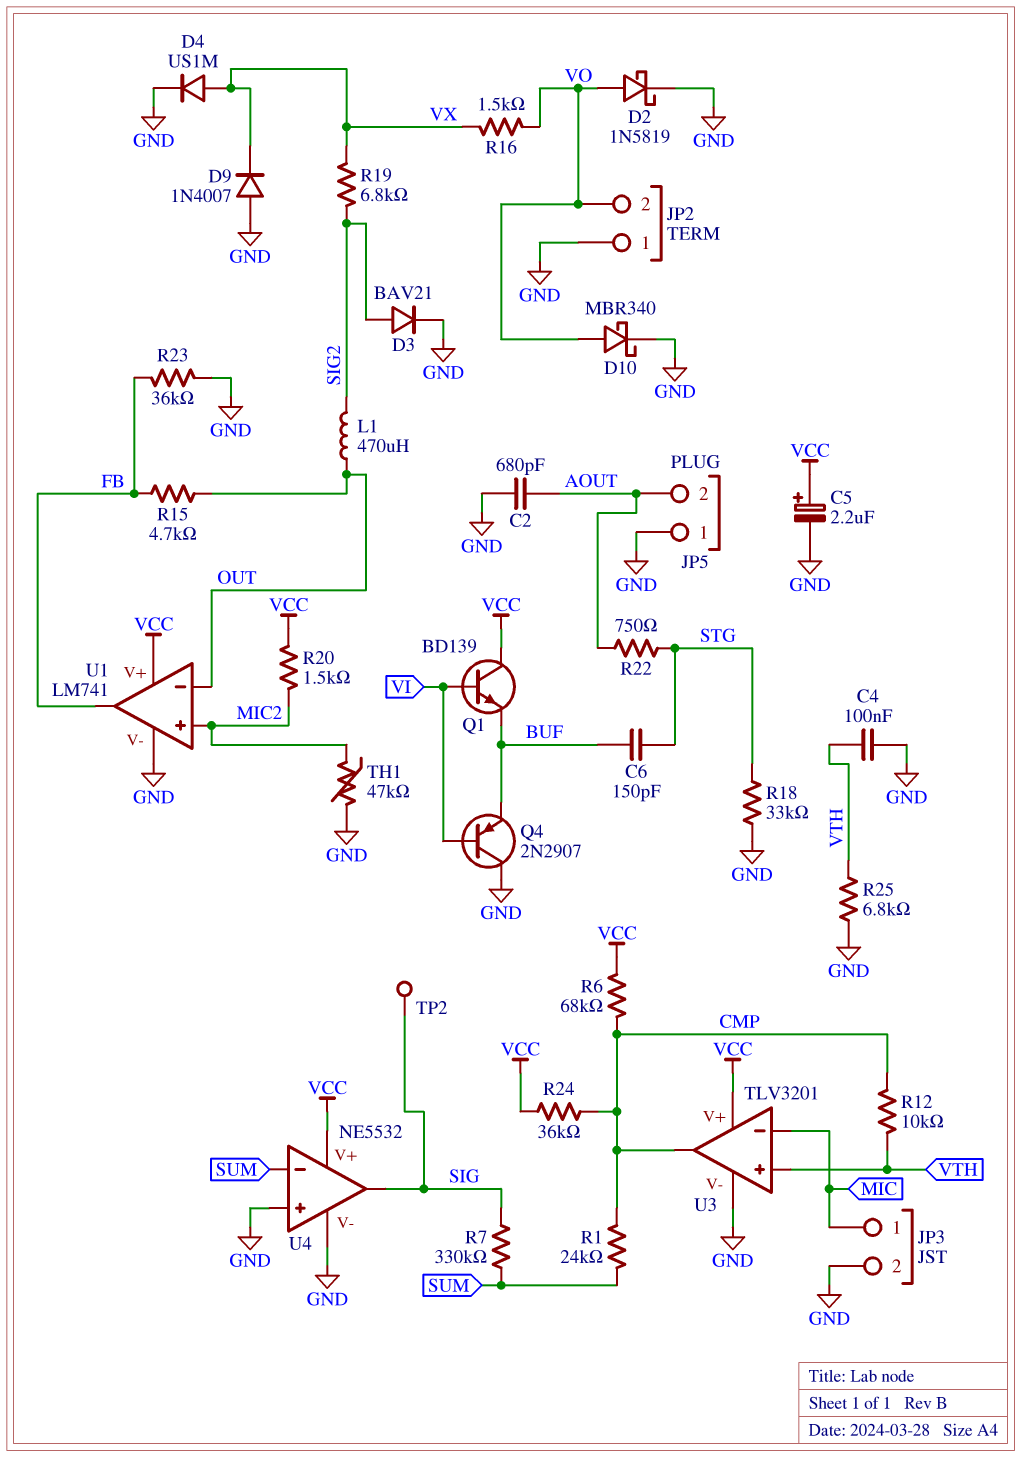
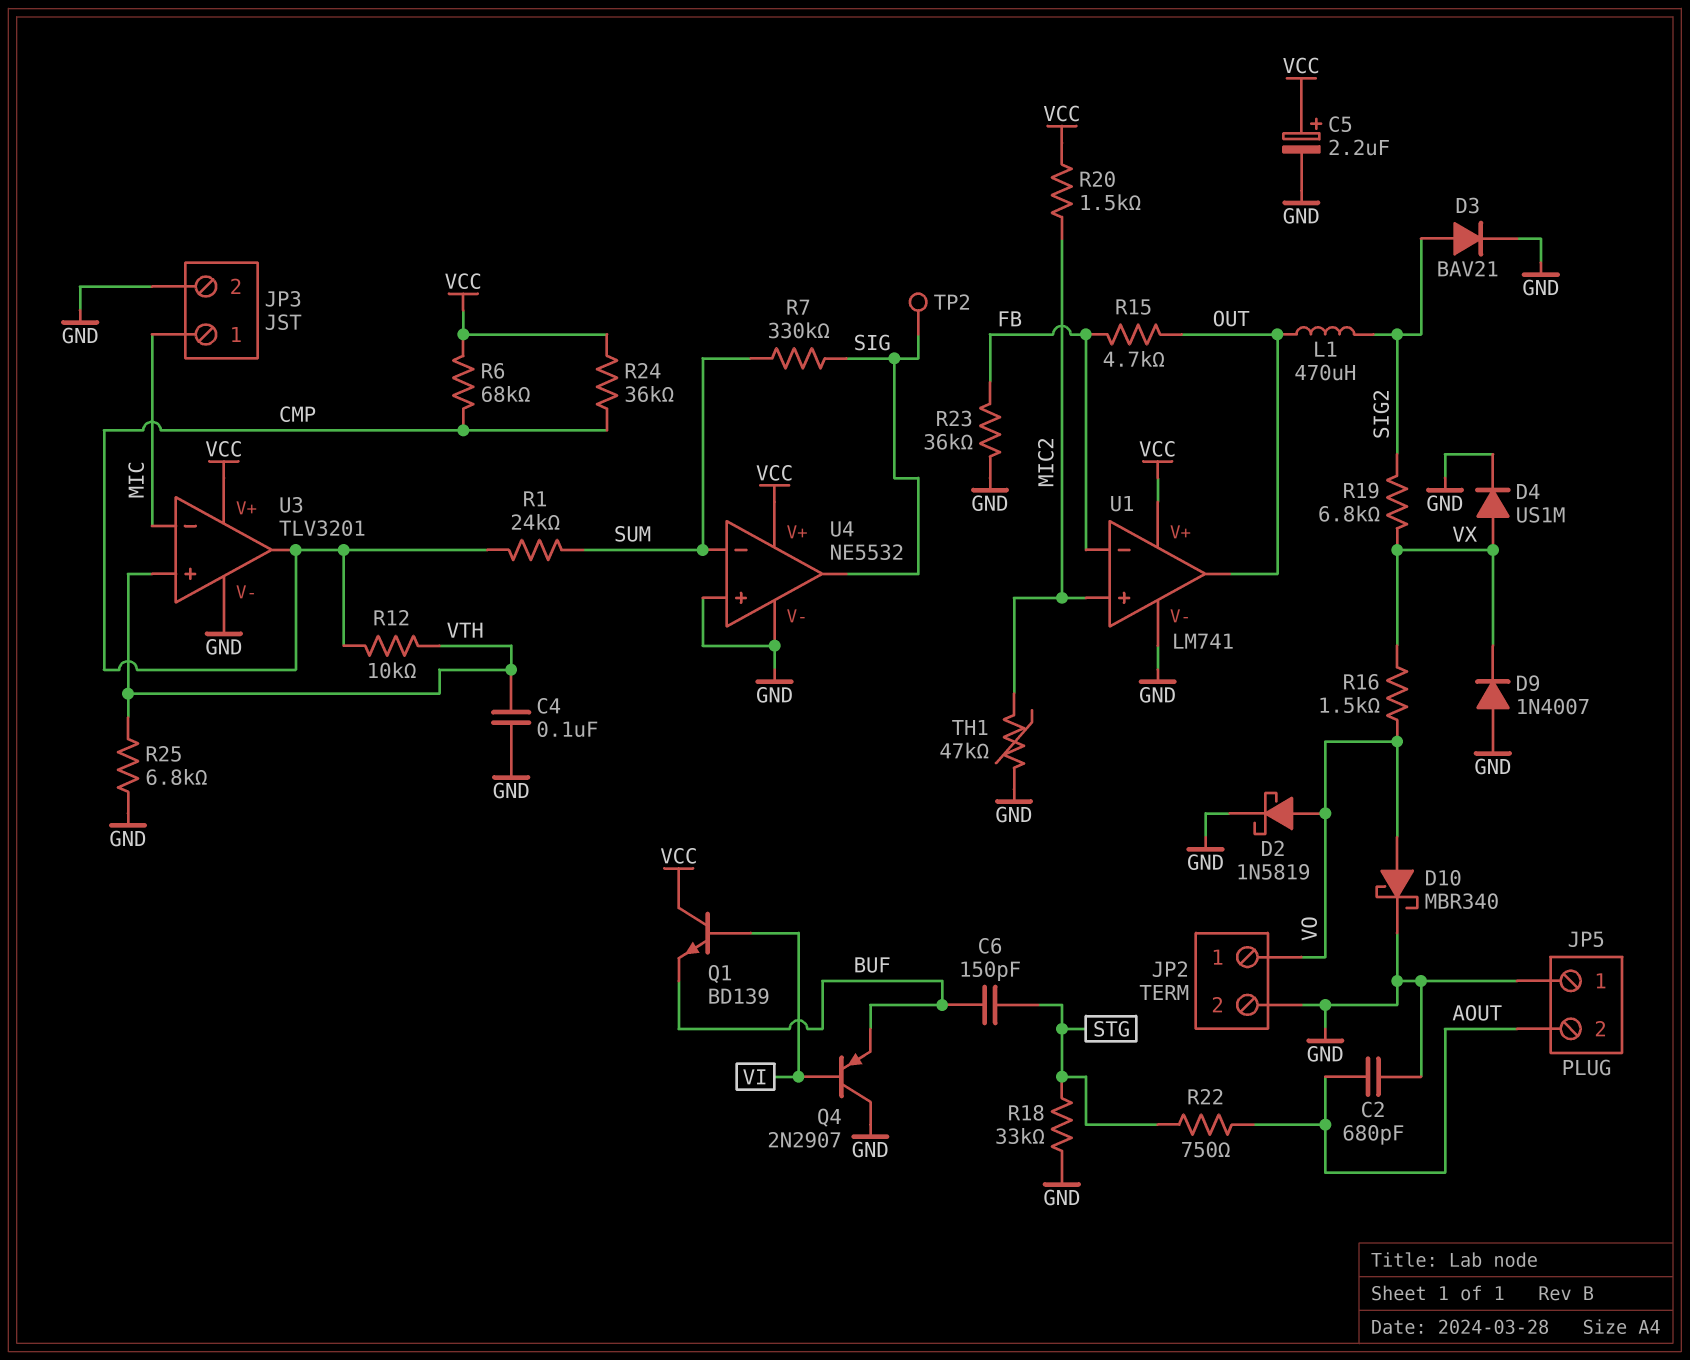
JP2 pin 1: GND -> VO
JP2 pin 2: VO -> GND
U1 pin in-: OUT -> FB
U1 pin out: FB -> OUT

